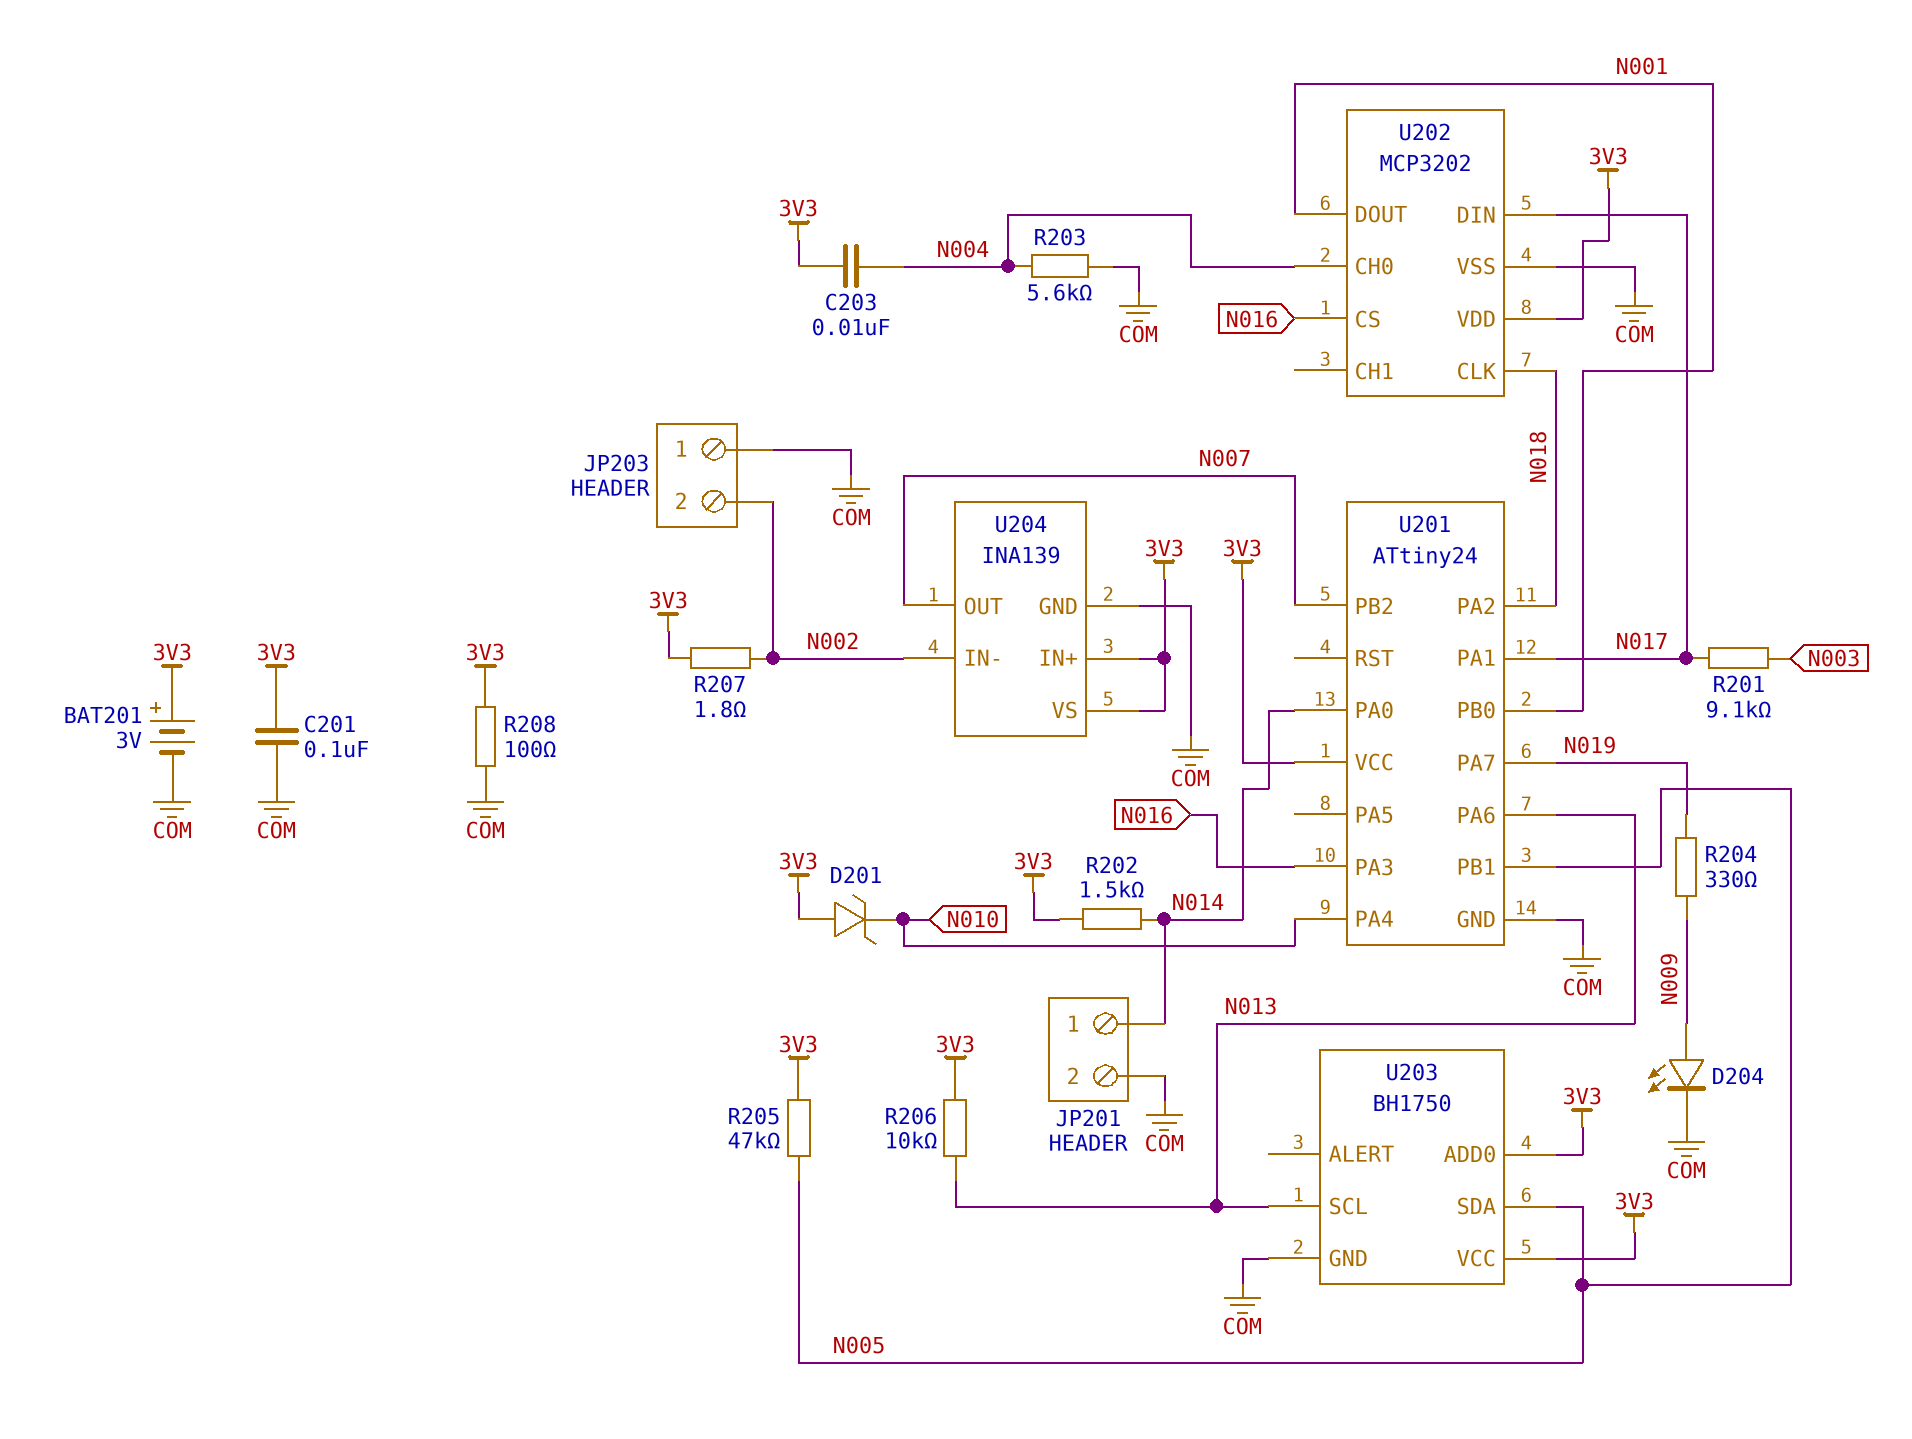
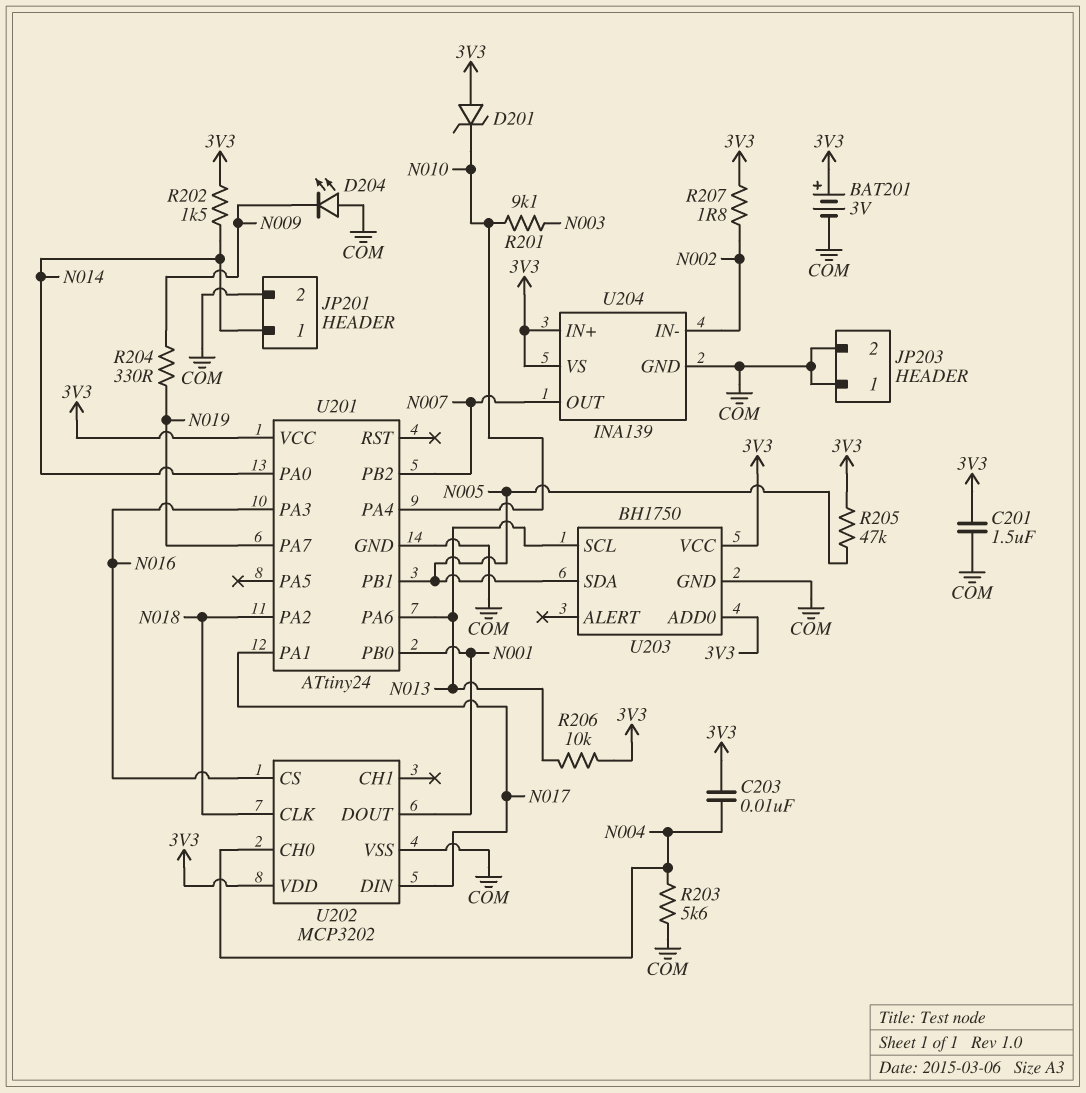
C201: 100nF (3V3, COM) -> 1.5uF (3V3, COM)
D204: LED (A N009, K COM) -> LED (A COM, K N009)
JP203 pin 2: N002 -> COM
R201: 9.1k (N003, N017) -> 9.1k (N003, N010)
R208: 100 (3V3, COM) -> none

